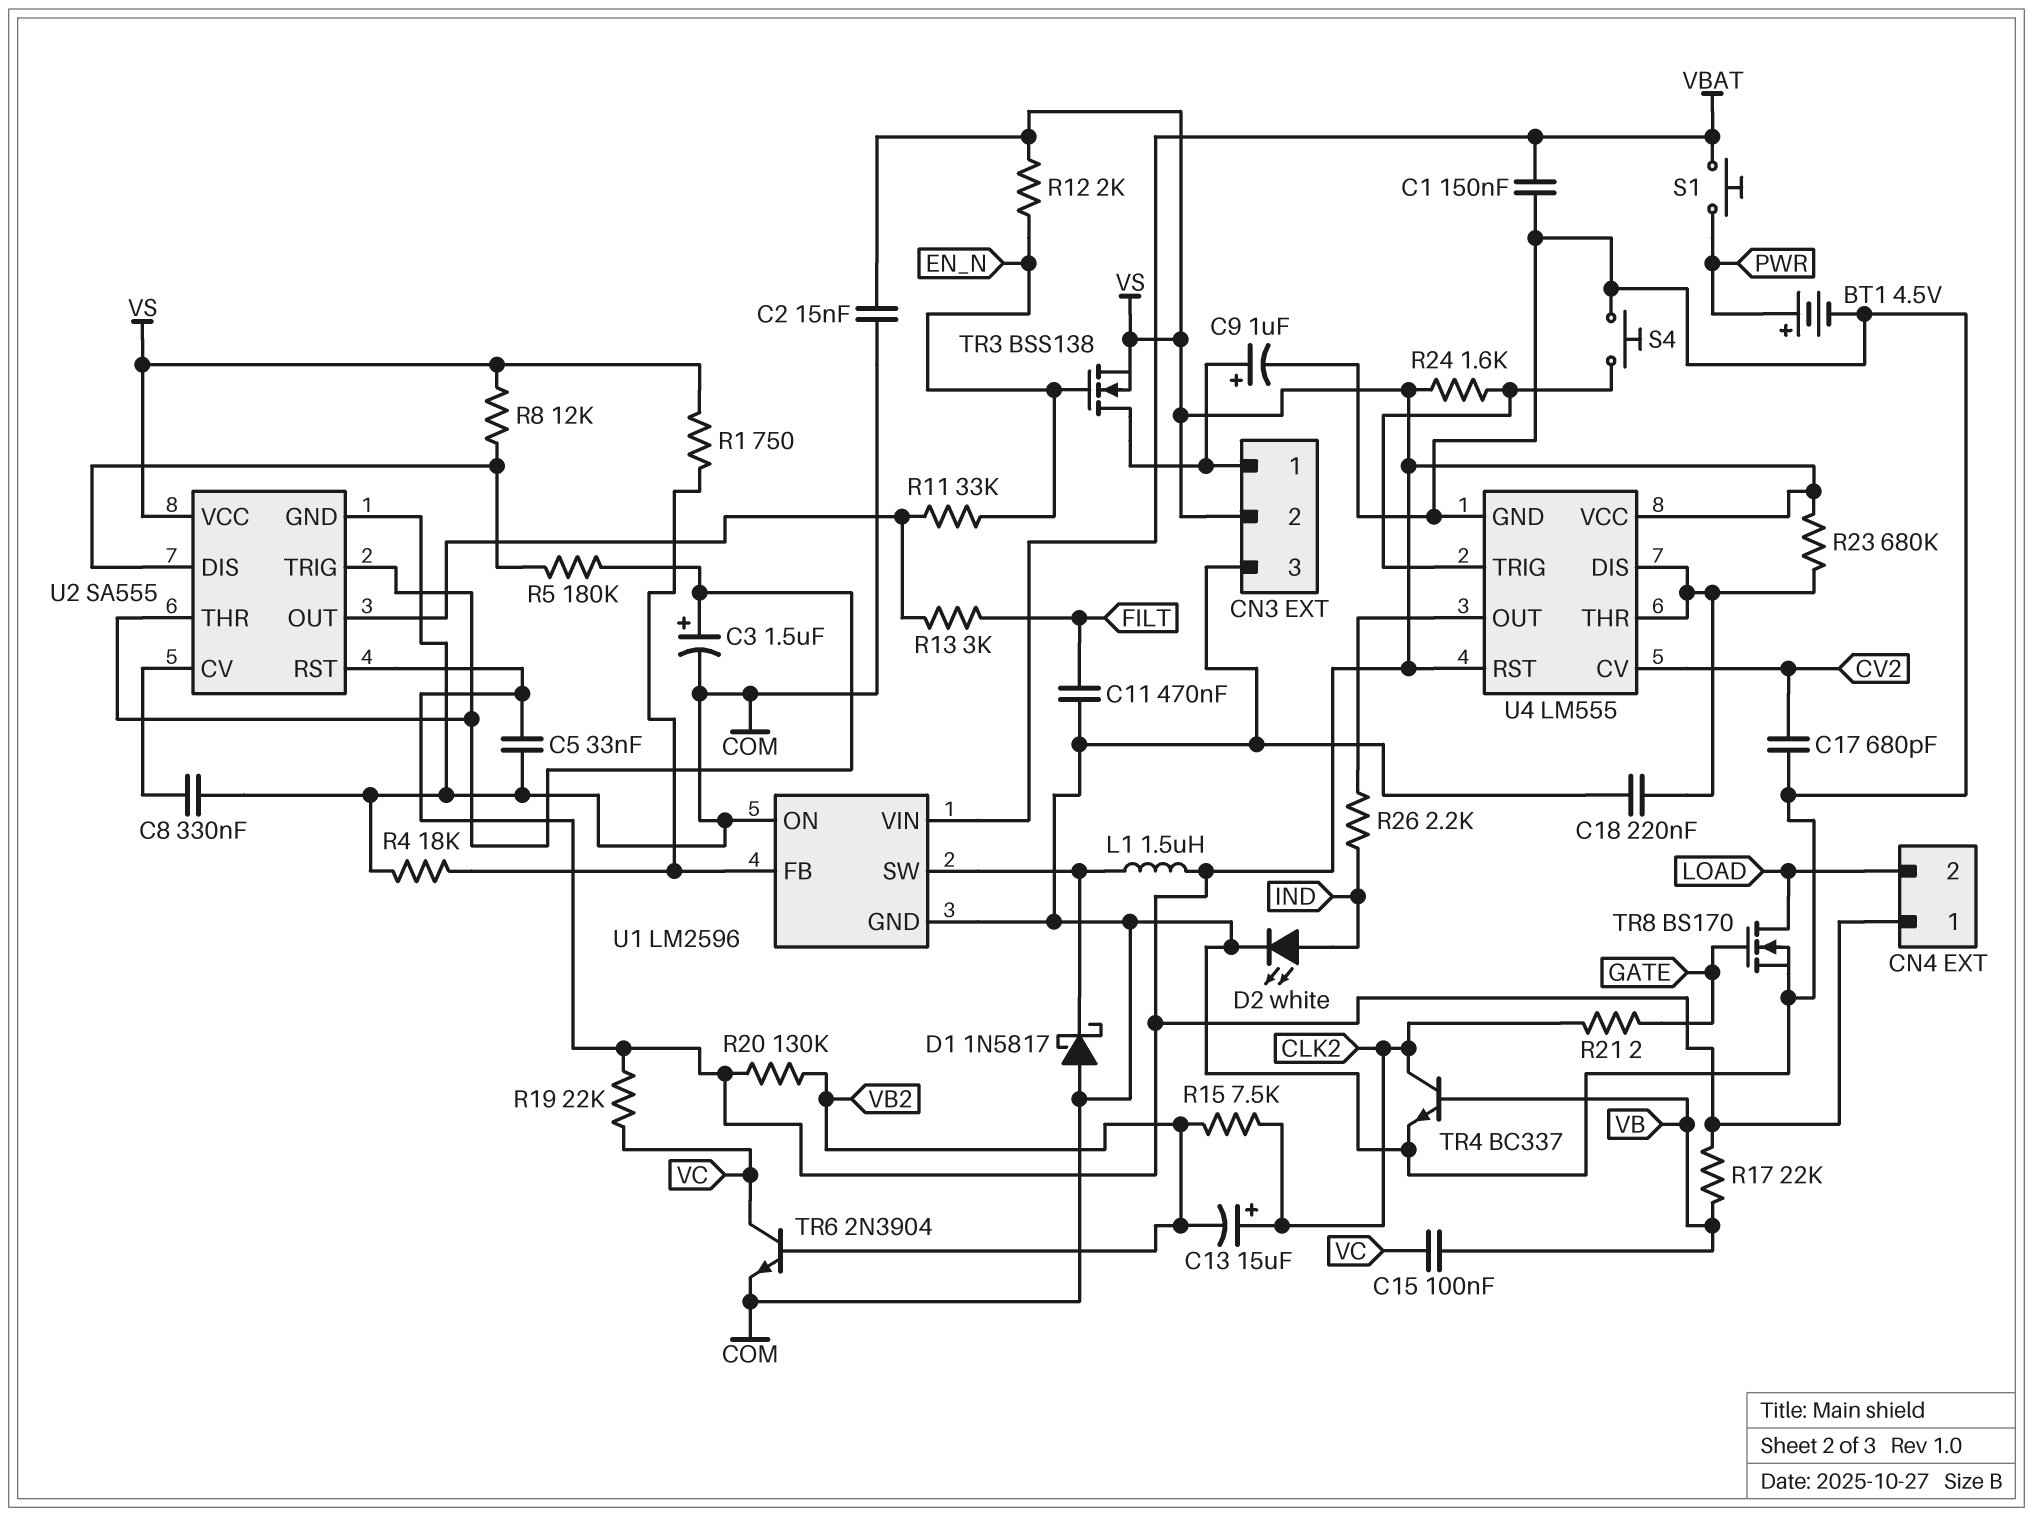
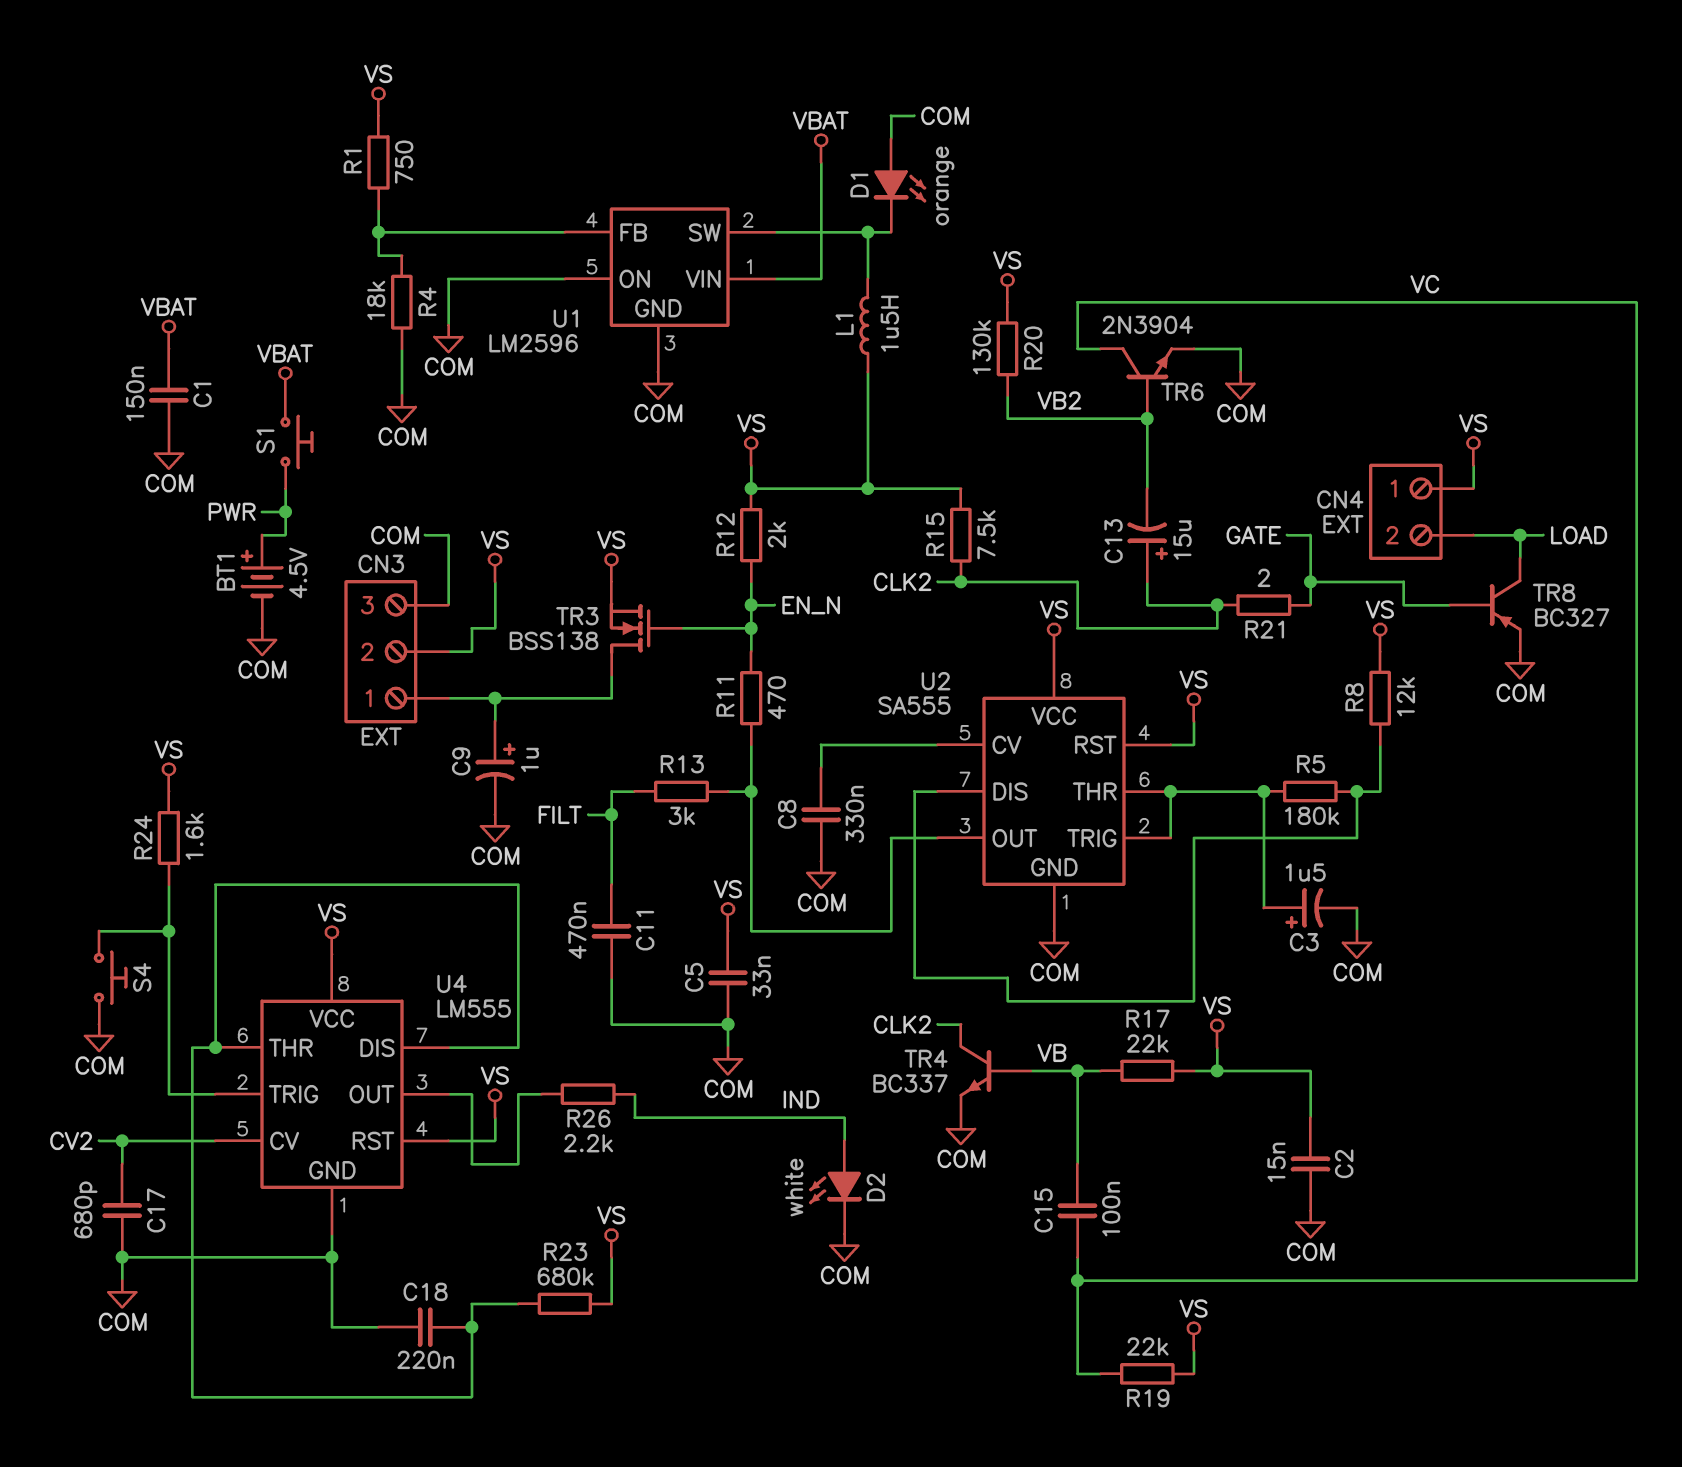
D1: schottky 1N5817 (A COM, K U1/SW) -> LED orange (A COM, K U1/SW)
R11: 33k (EN_N, U2/OUT) -> 470 (EN_N, U2/OUT)
R15: 7.5k (CLK2, VB2) -> 7.5k (CLK2, VS)
TR8: NMOS BS170 (G GATE, D LOAD, S COM) -> PNP BC327 (B GATE, C LOAD, E COM)

